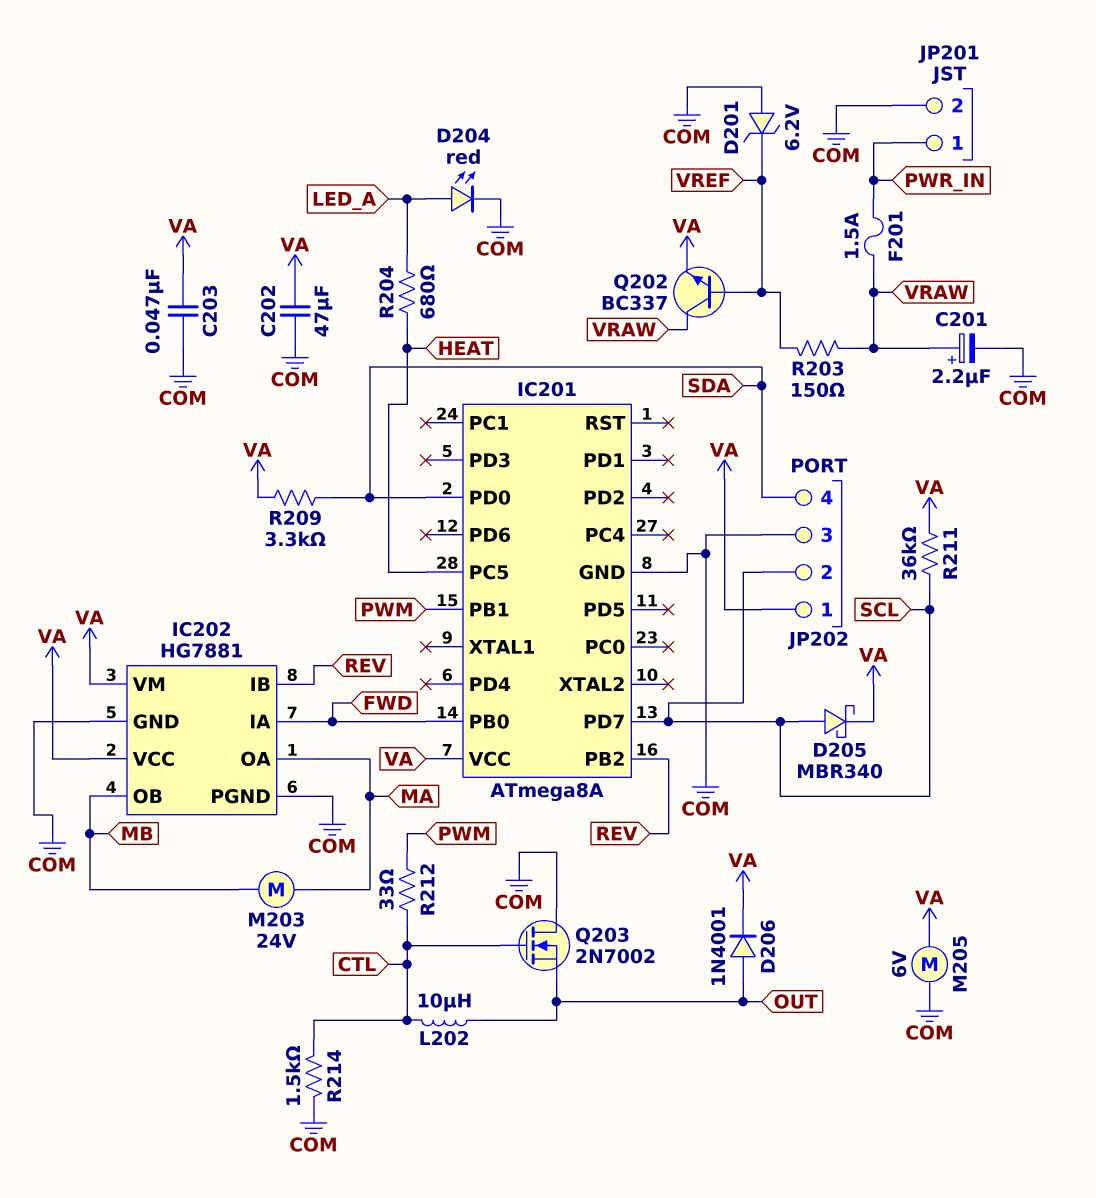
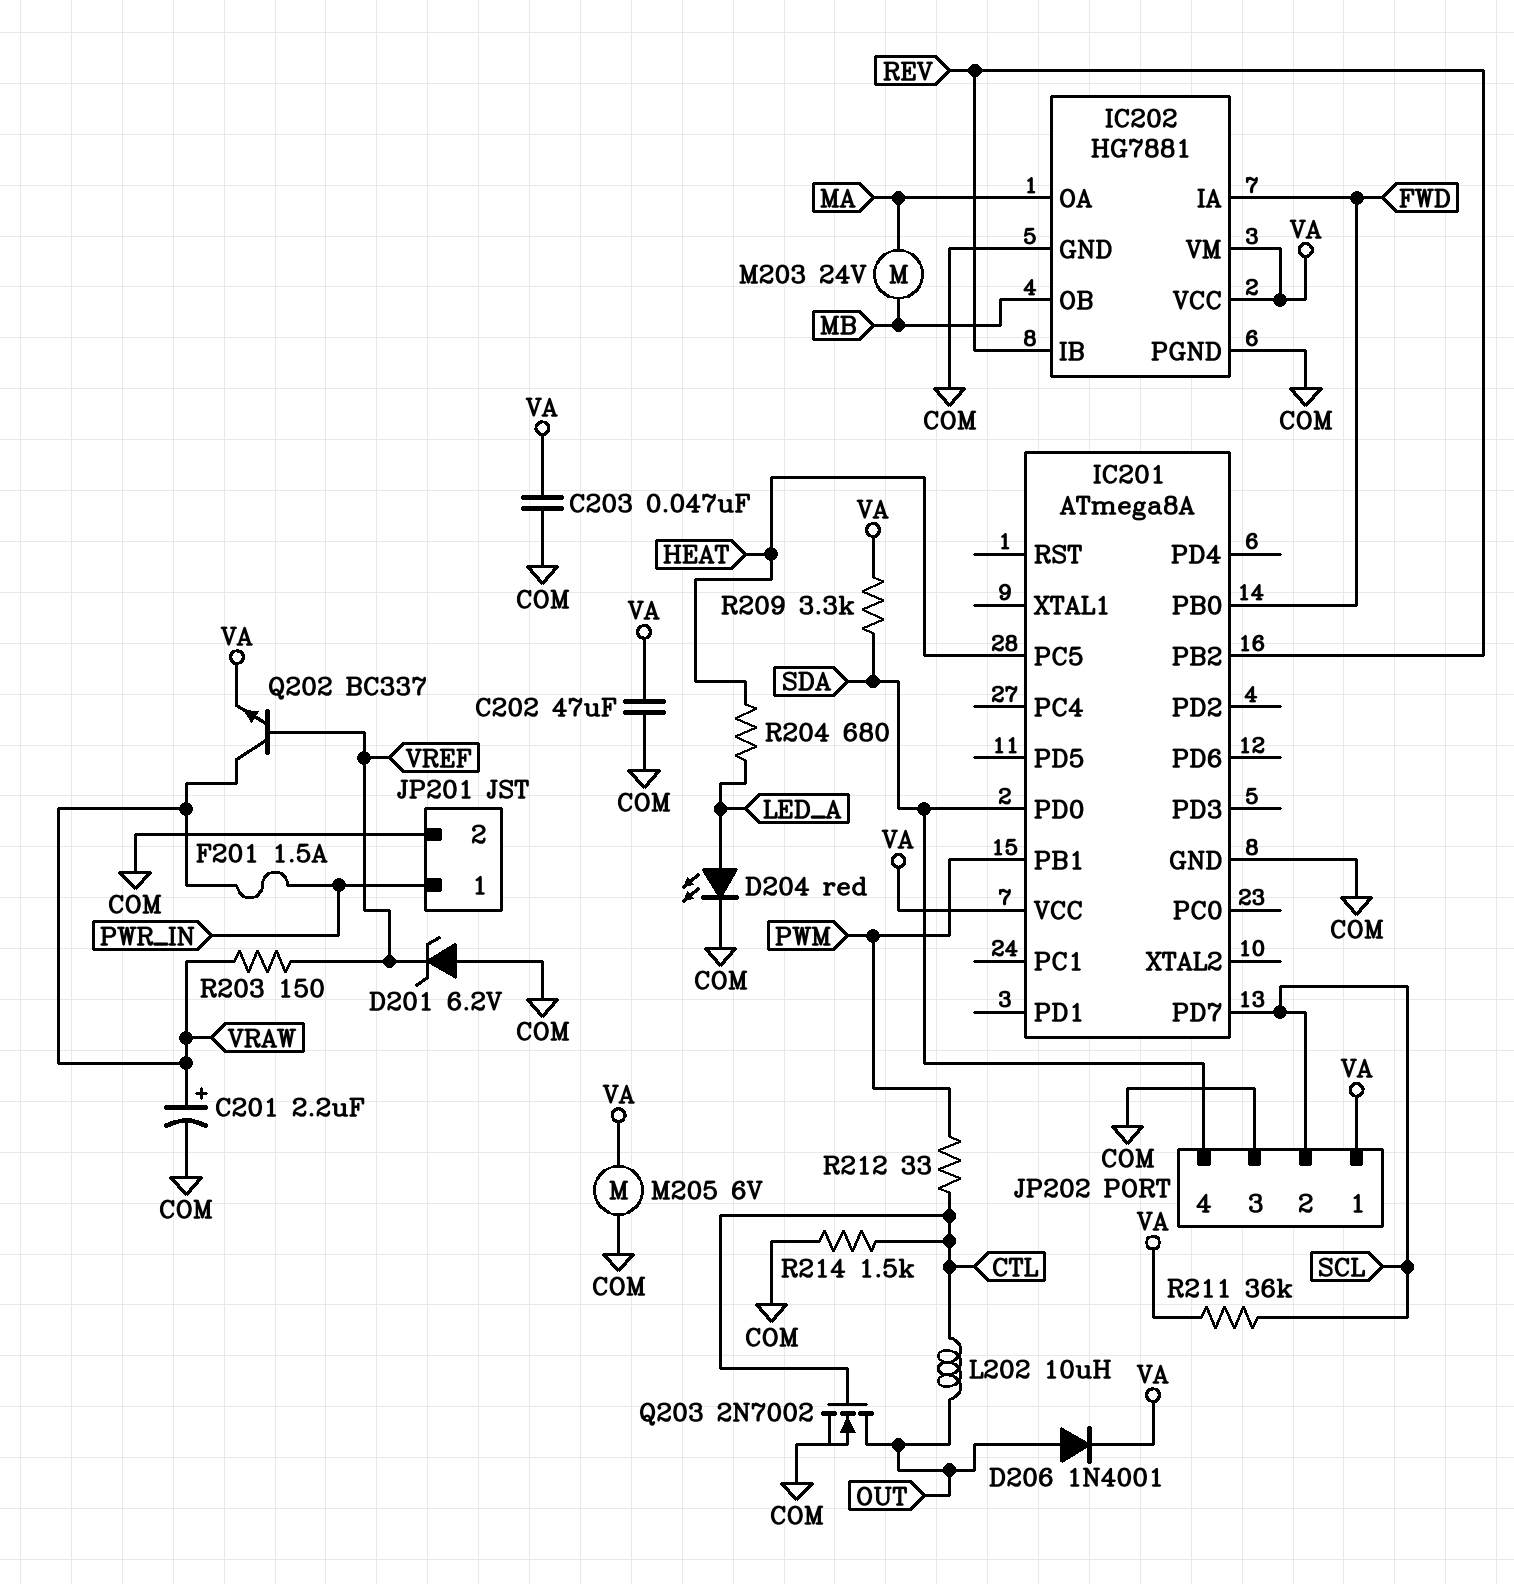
D205: schottky MBR340 (A SCL, K VA) -> none
Q203: NMOS 2N7002 (G CTL, D COM, S OUT) -> NMOS 2N7002 (G CTL, D OUT, S COM)

